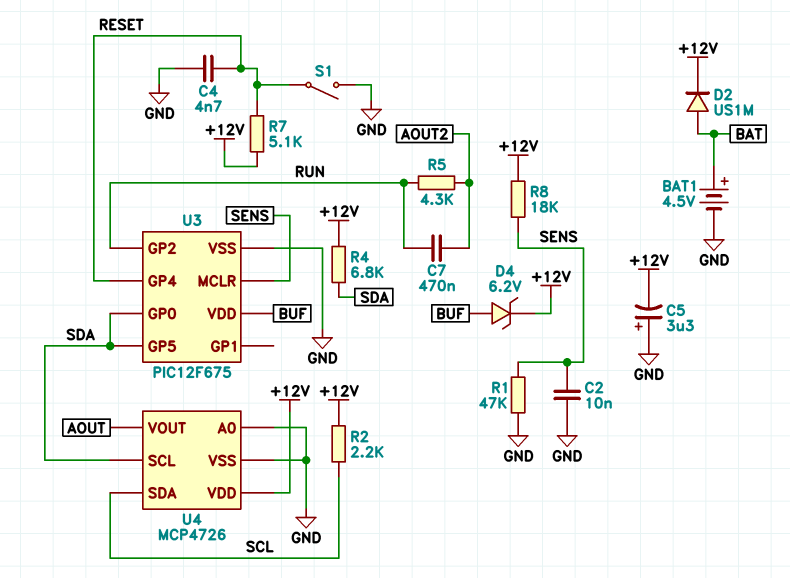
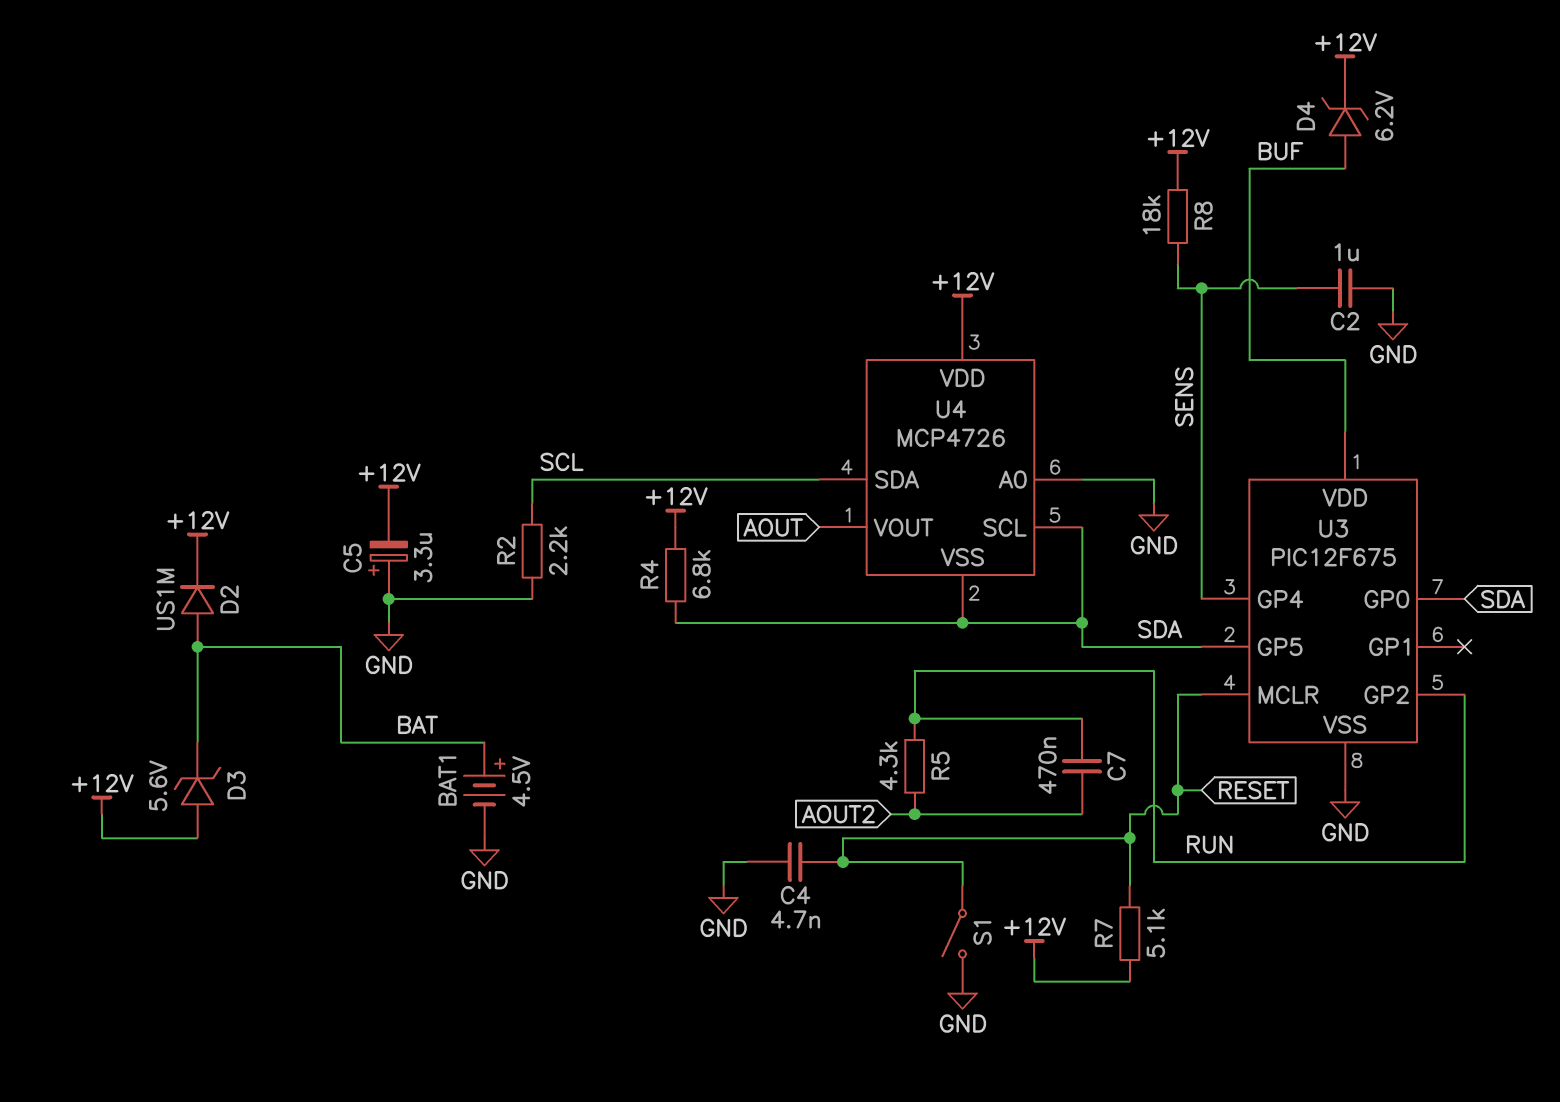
C2: 10nF (GND, SENS) -> 1uF (GND, SENS)
D3: none -> zener 5.6V (A +12V, K BAT)
R1: 47k (GND, SENS) -> none
R2: 2.2k (+12V, SCL) -> 2.2k (GND, SCL)
U3 pin GP4: RESET -> SENS
U3 pin MCLR: SENS -> RESET
U4 pin VSS: GND -> SDA

